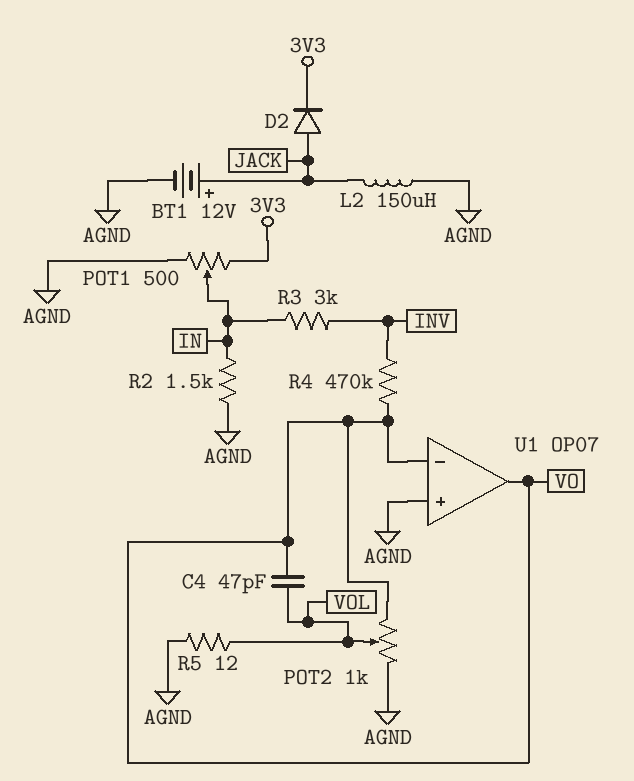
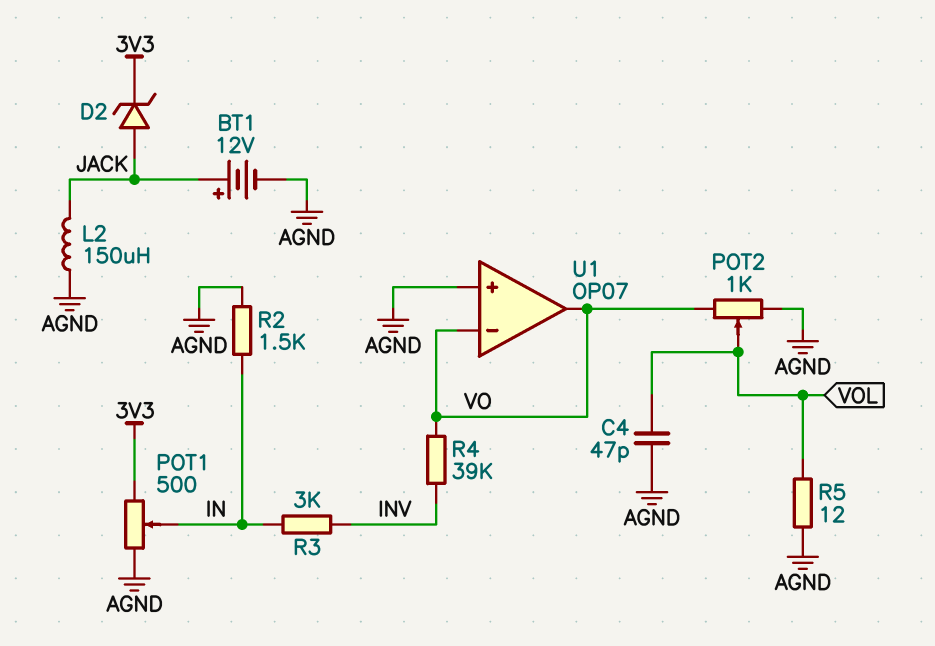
C4: 47pF (VO, VOL) -> 47pF (AGND, VOL)
D2: diode (A JACK, K 3V3) -> zener (A JACK, K 3V3)
R4: 470k (INV, VO) -> 39k (INV, VO)

